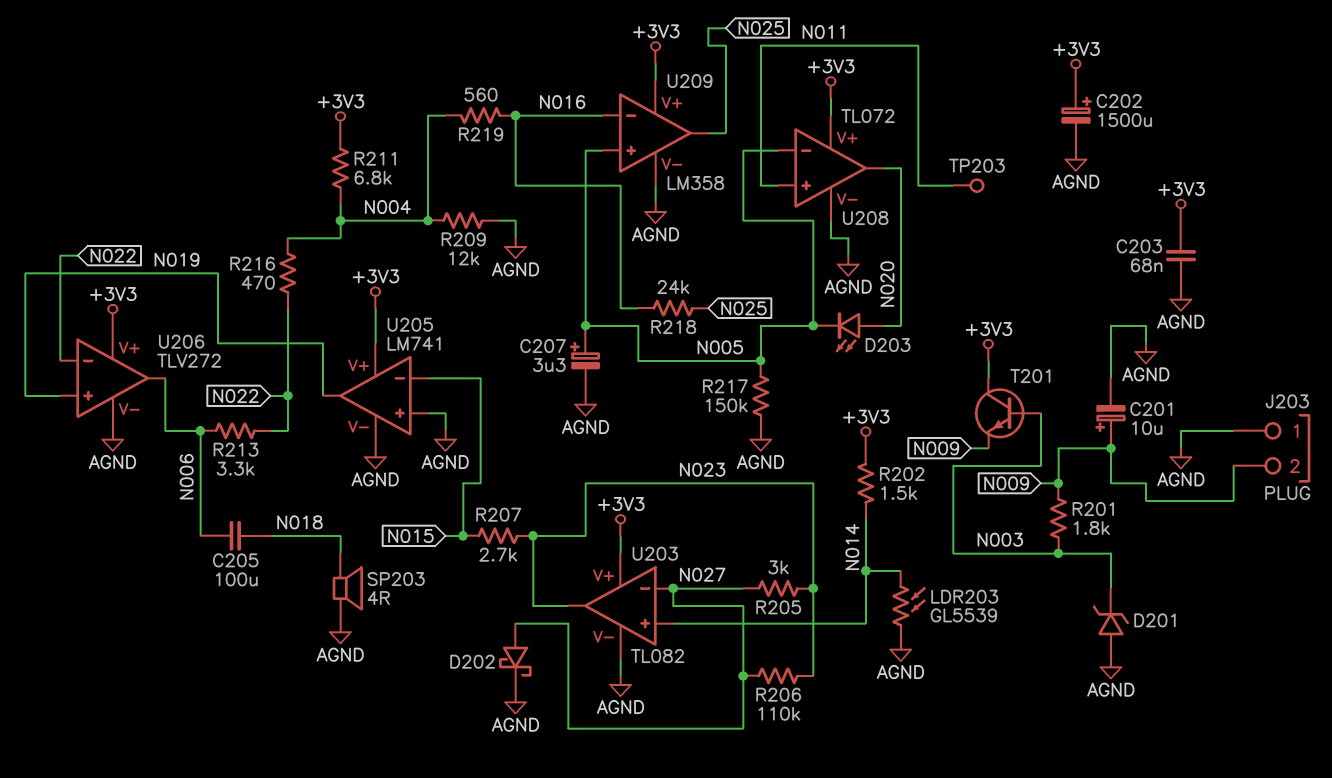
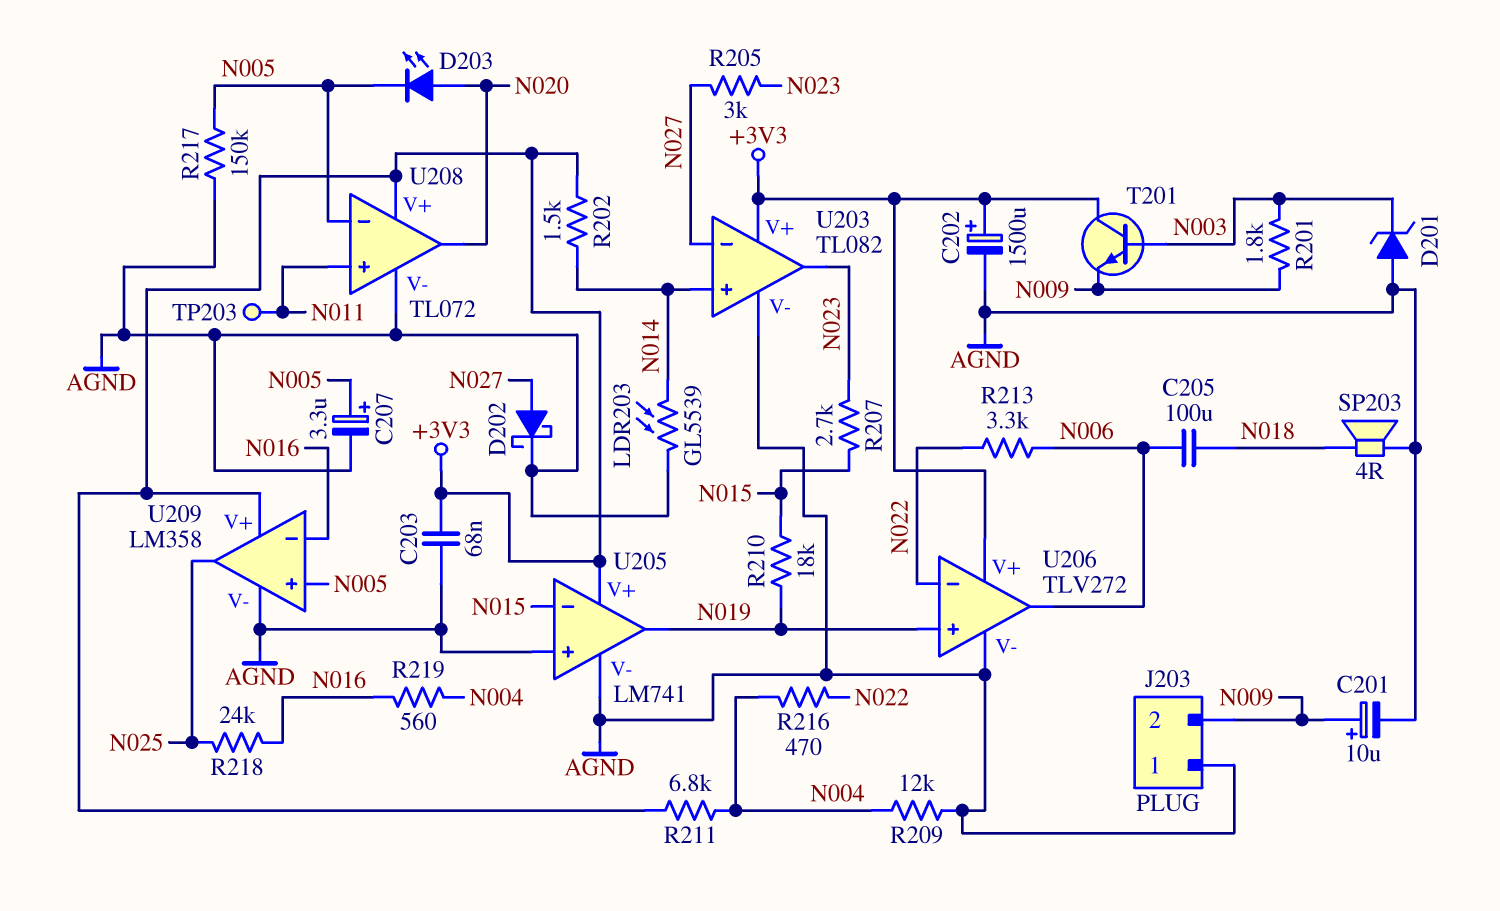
R206: 110k (N023, N027) -> none
R210: none -> 18k (N015, N019)

